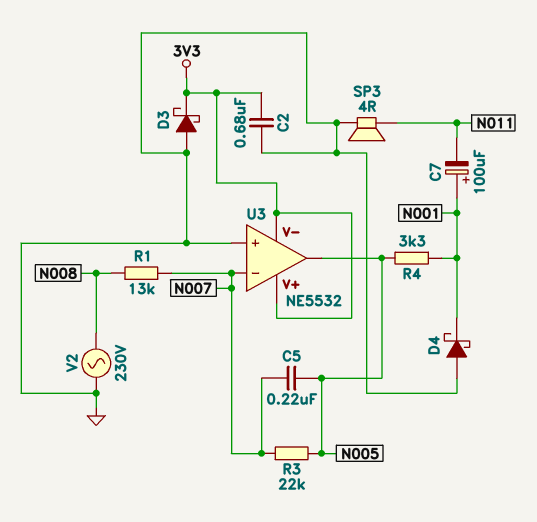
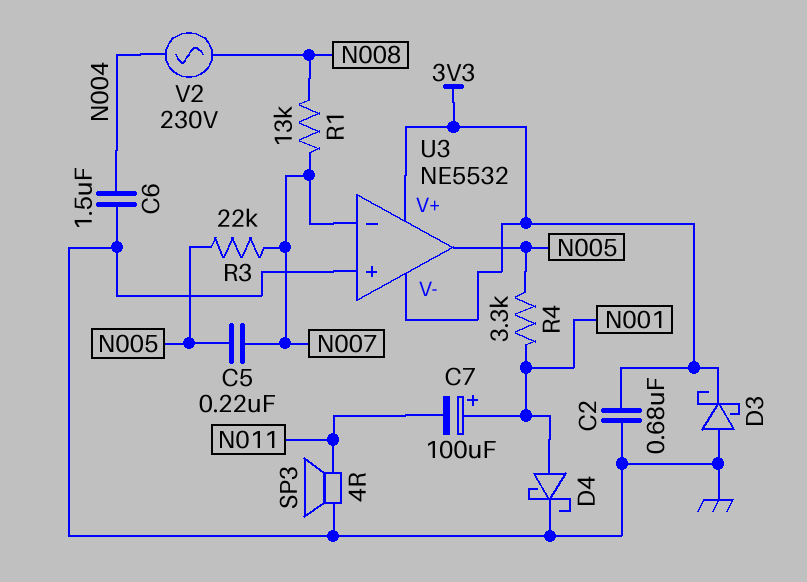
C6: none -> 1.5uF (GND, N004)
D4: schottky (A GND, K N001) -> schottky (A N001, K GND)
V2: AC 230V (GND, N008) -> AC 230V (N004, N008)

